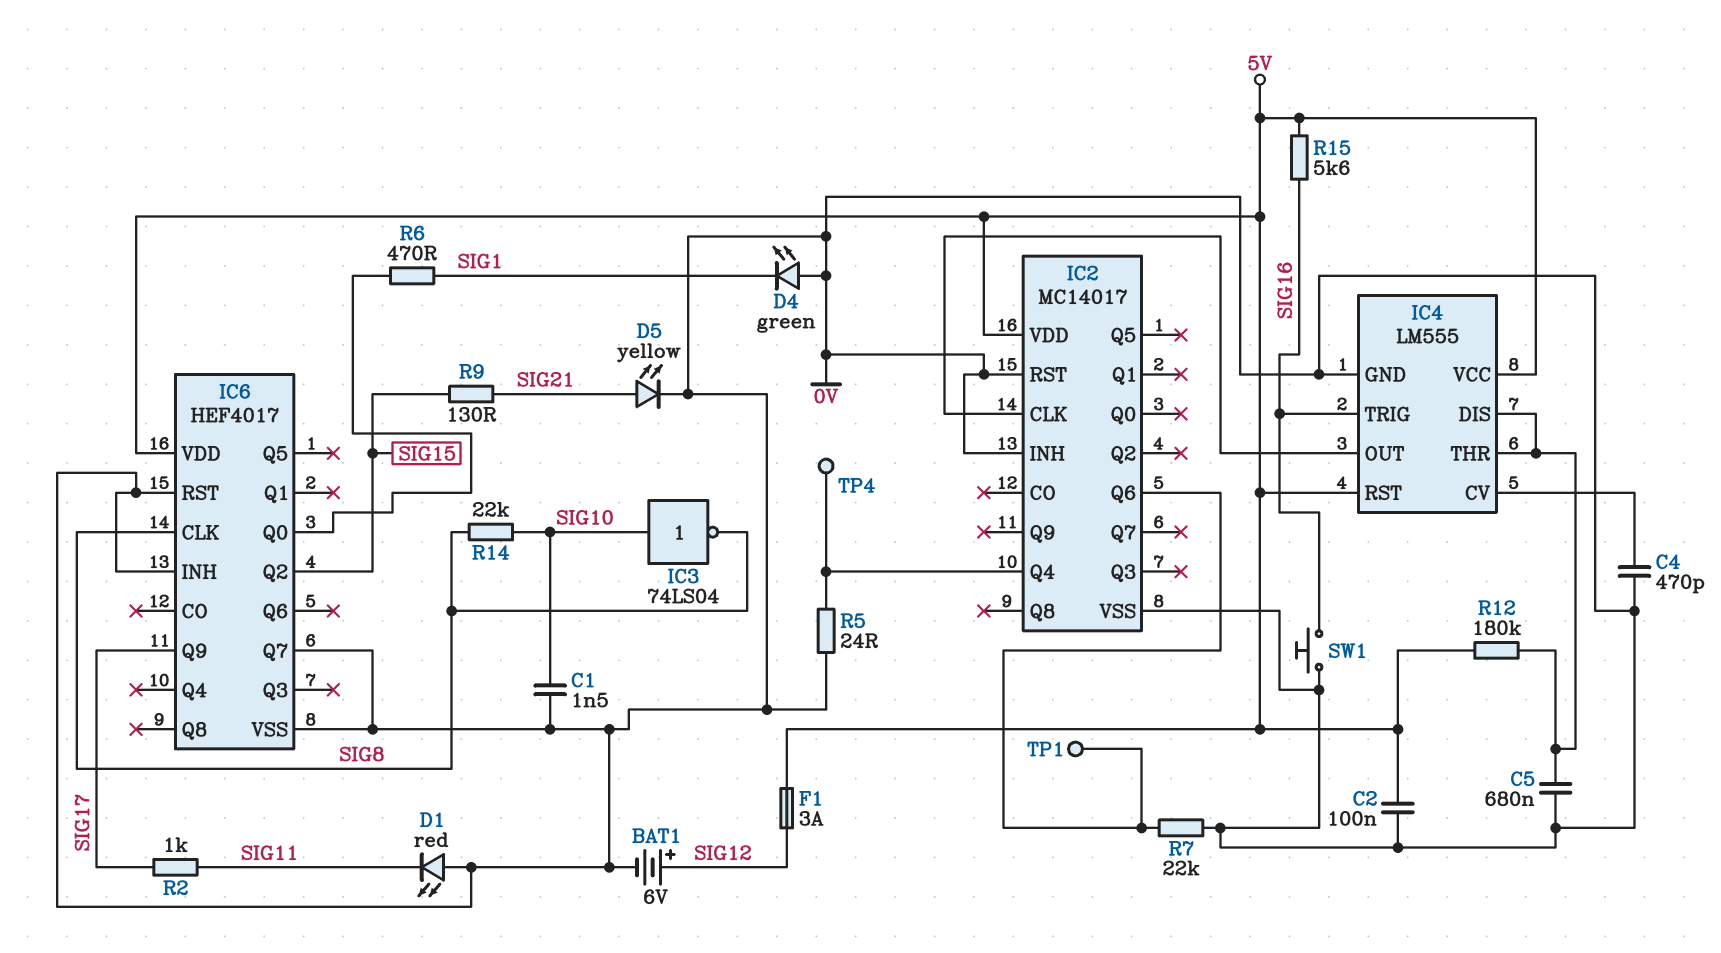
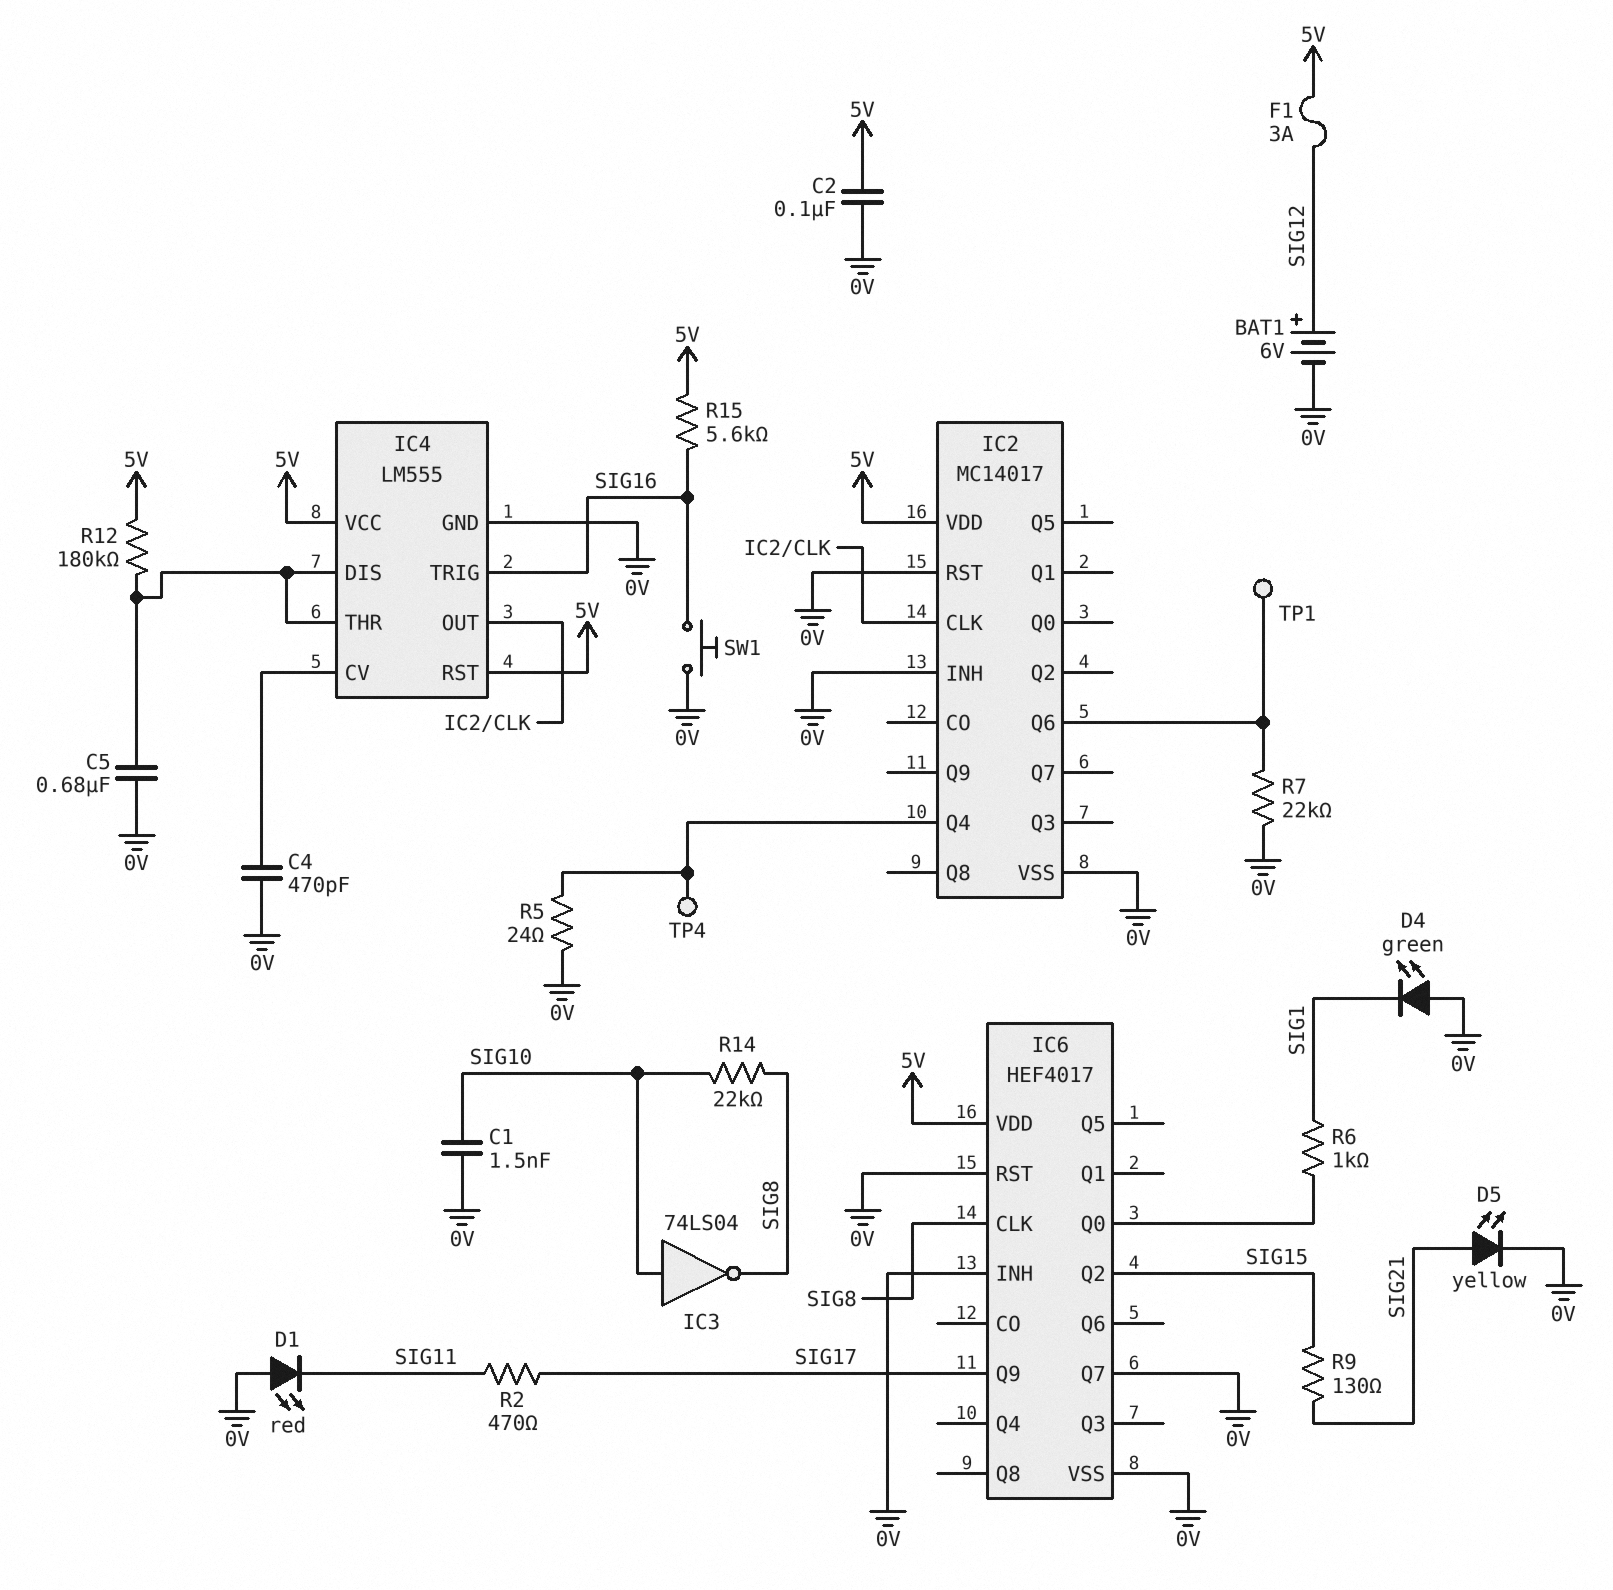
R2: 1k (SIG11, SIG17) -> 470 (SIG11, SIG17)
R6: 470 (IC6/Q0, SIG1) -> 1k (IC6/Q0, SIG1)

